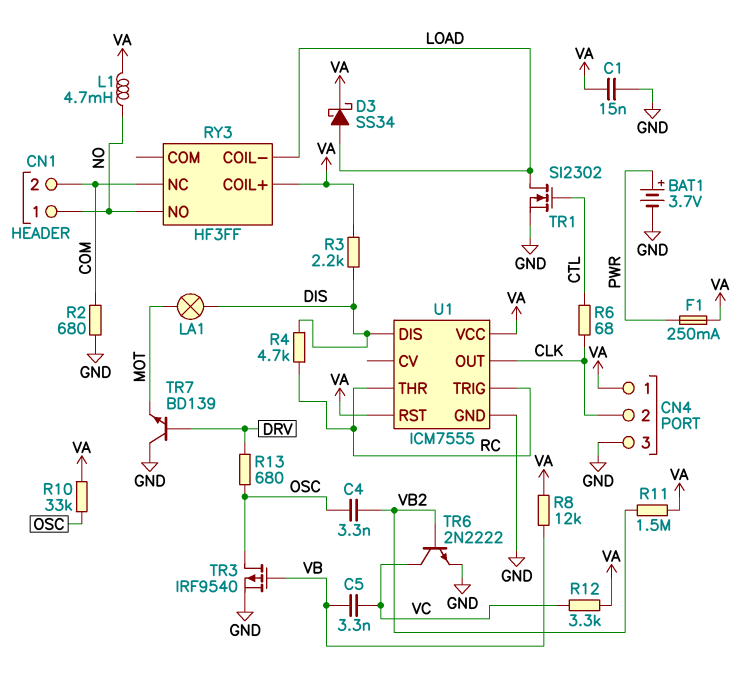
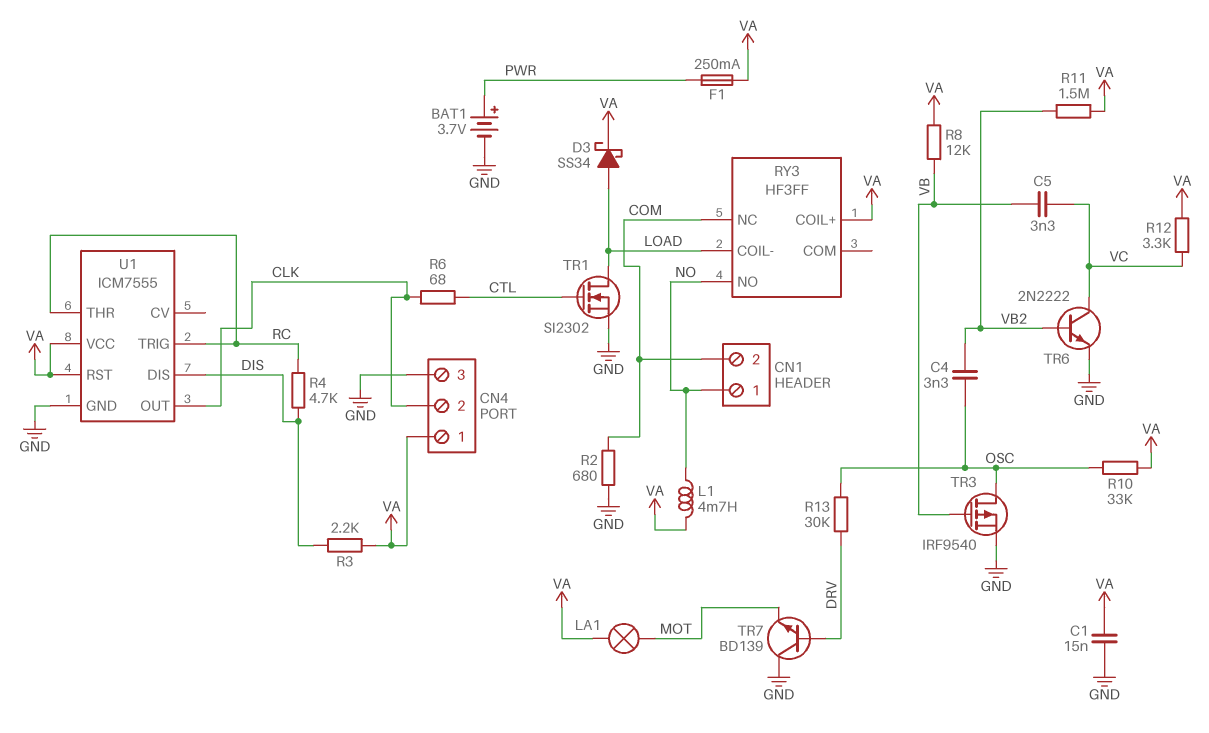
LA1: lamp (DIS, MOT) -> lamp (MOT, VA)
R13: 680 (DRV, OSC) -> 30k (DRV, OSC)

